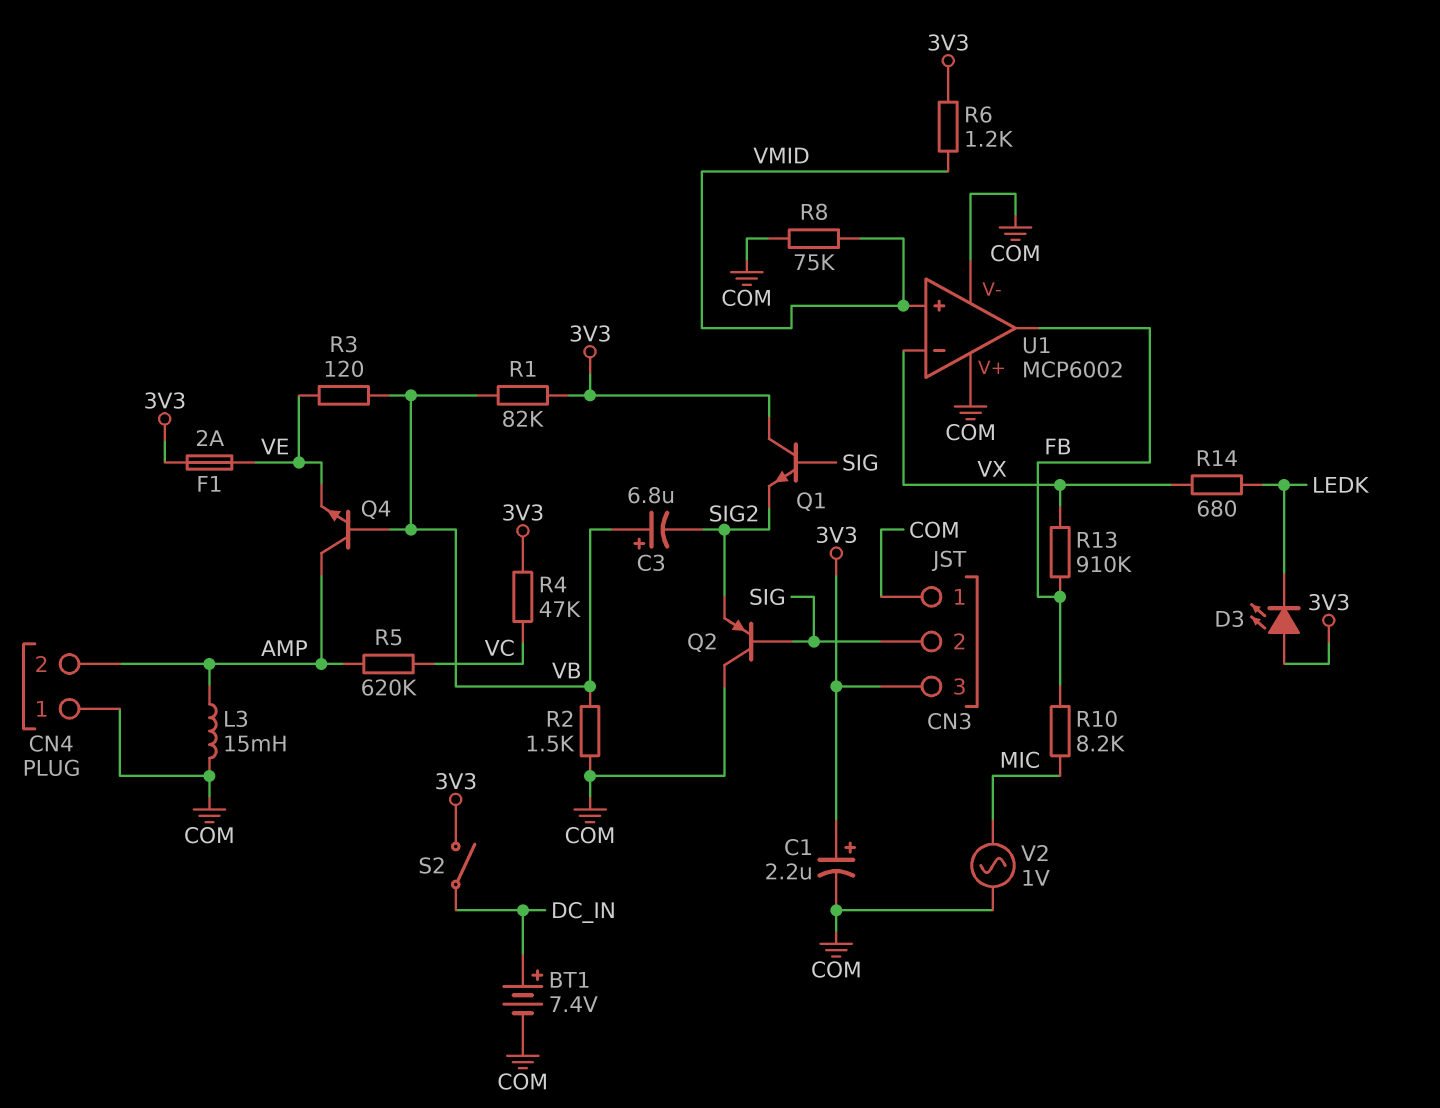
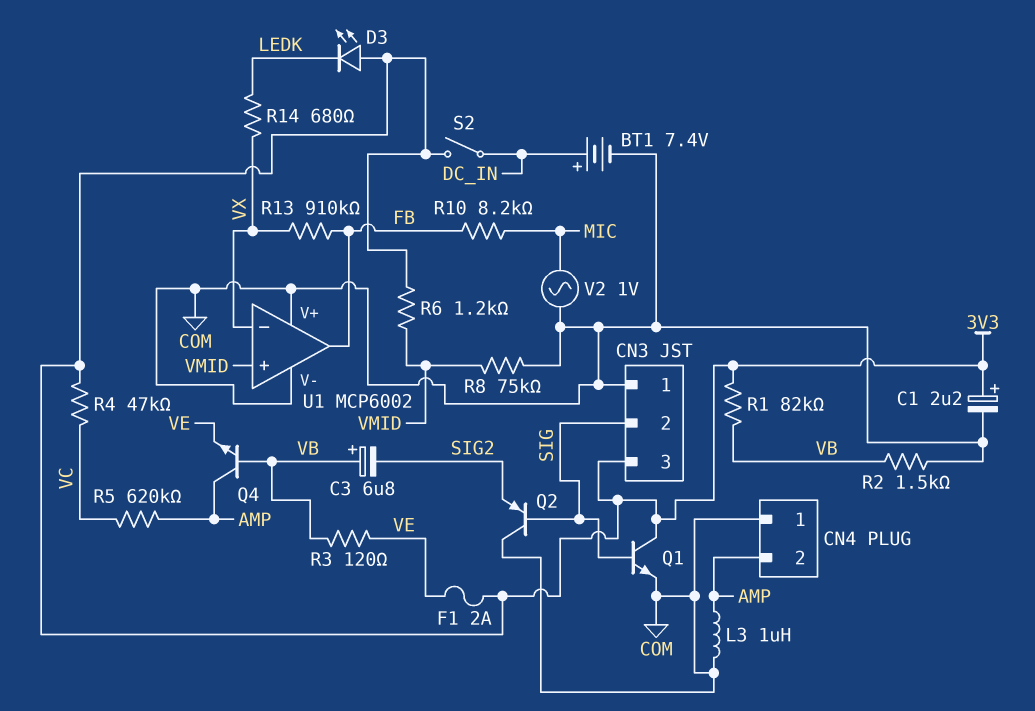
L3: 15mH (AMP, COM) -> 1uH (AMP, COM)
Q1: NPN (B SIG, C 3V3, E SIG2) -> NPN (B SIG, C 3V3, E COM)

